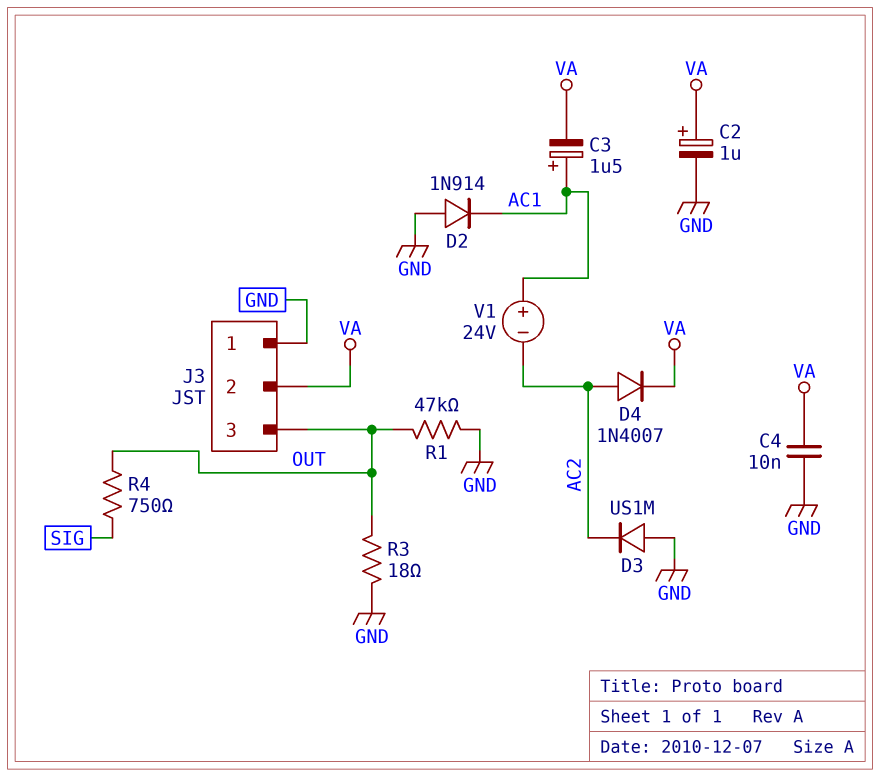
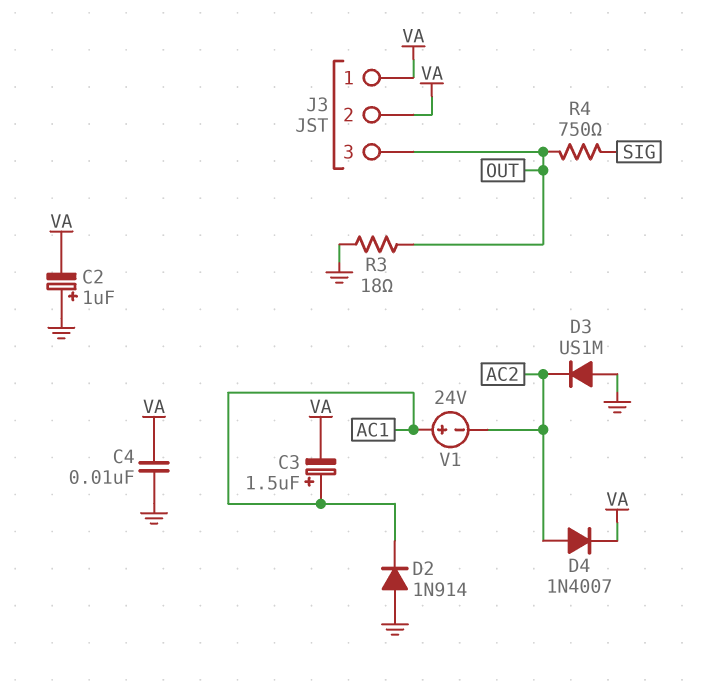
C2: 1uF (plus VA, minus GND) -> 1uF (plus GND, minus VA)
J3 pin 1: GND -> VA
R1: 47k (GND, OUT) -> none

